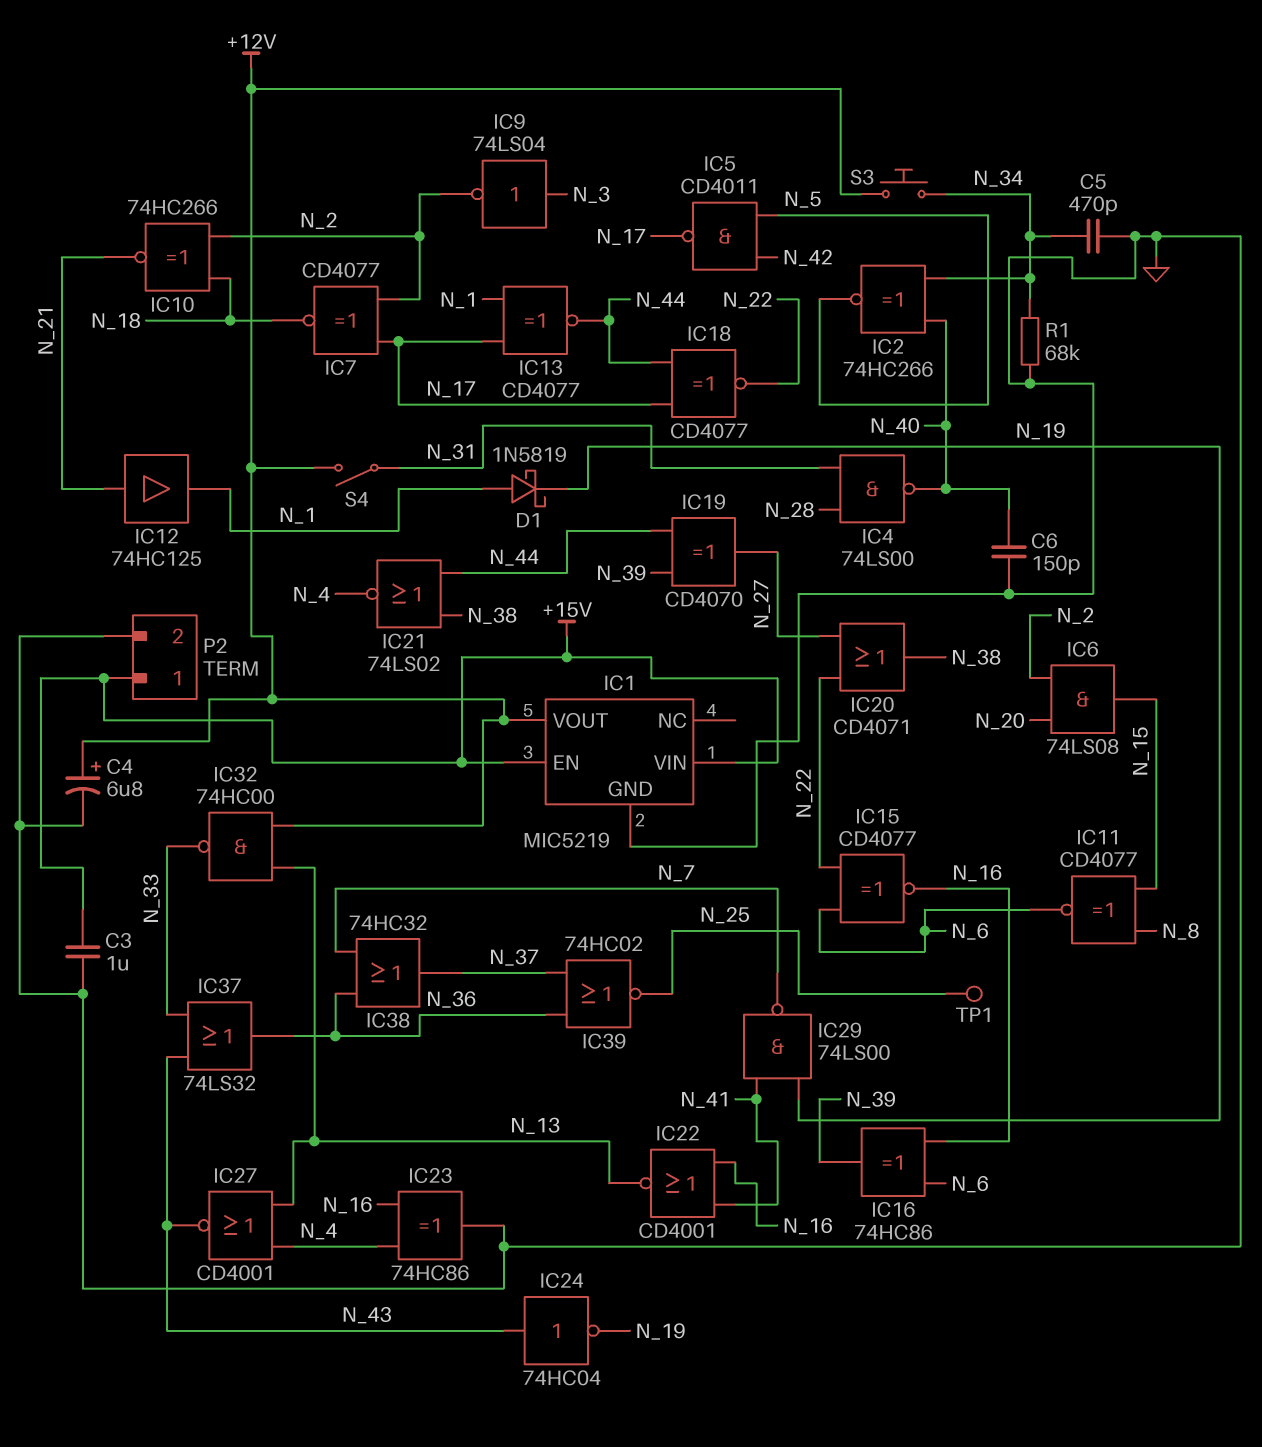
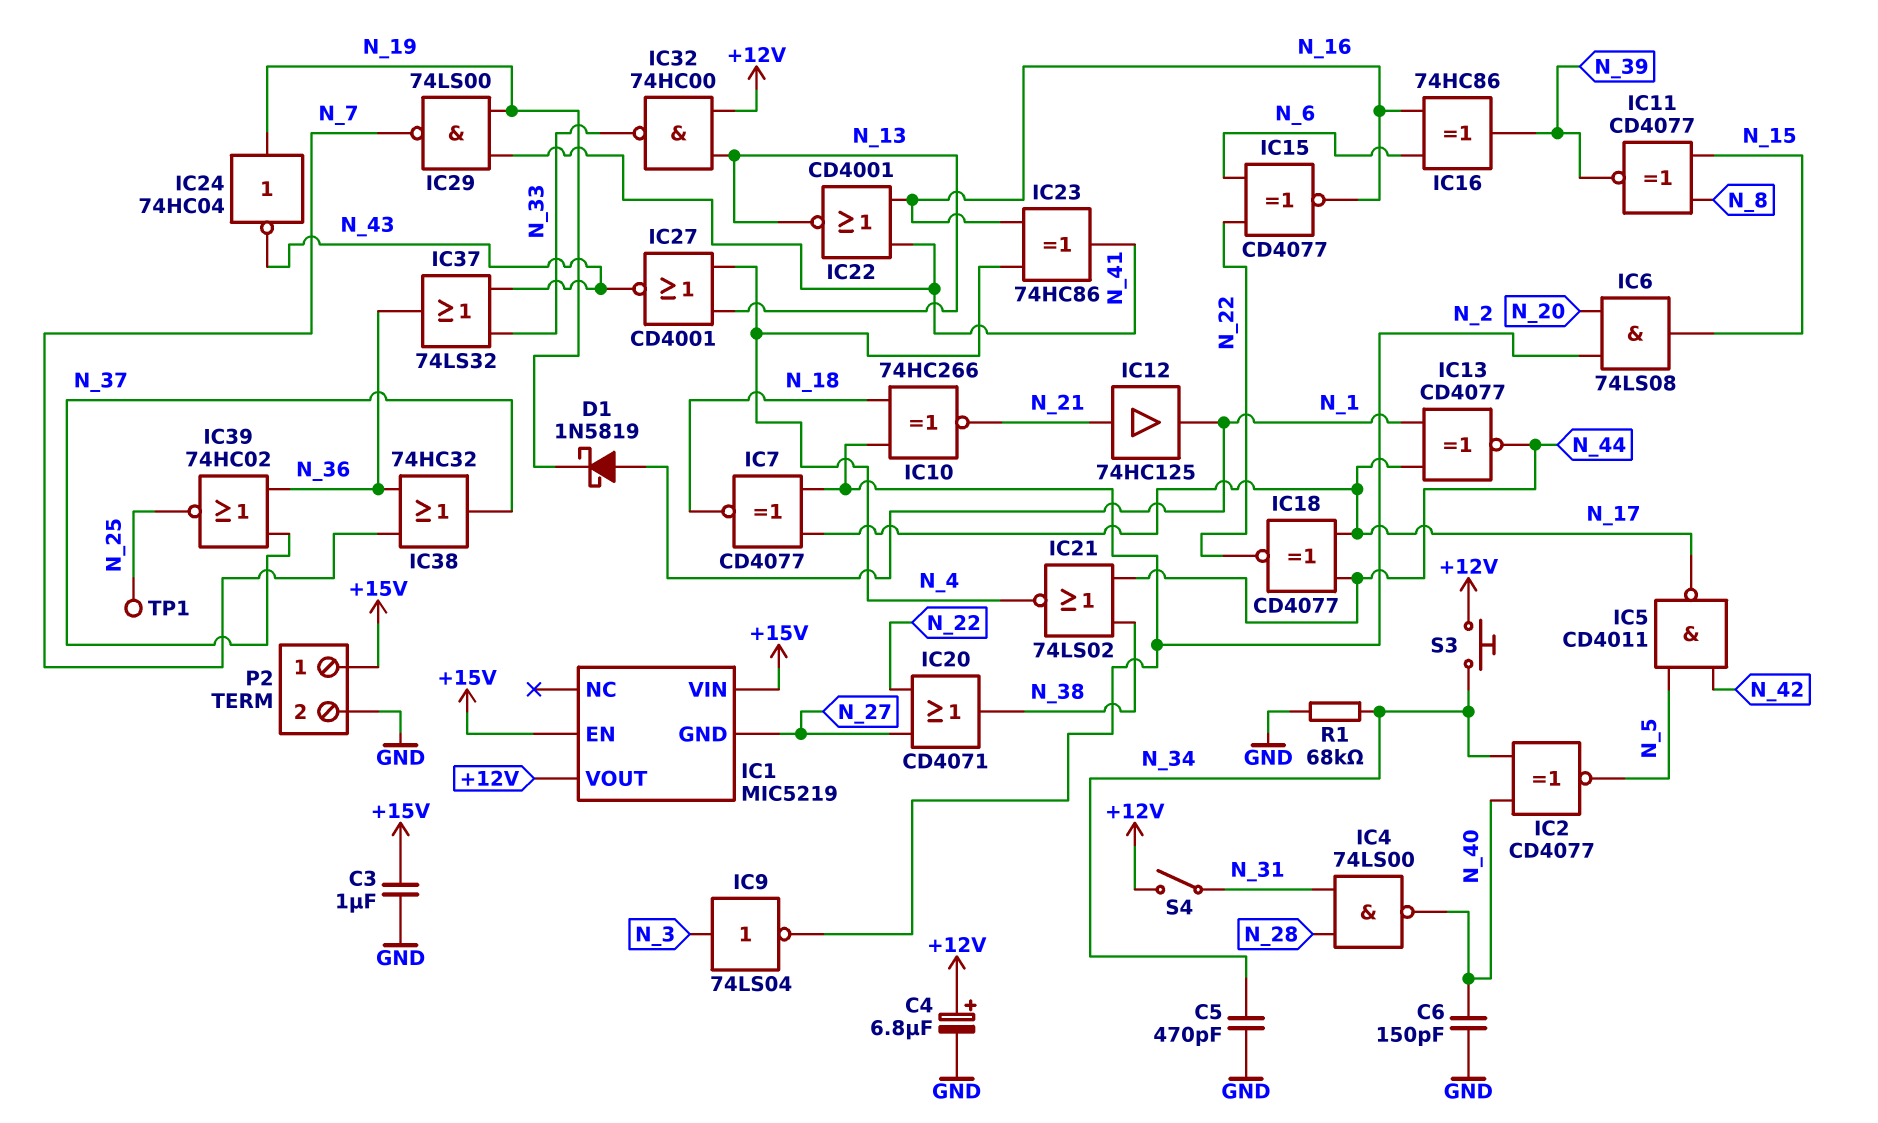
IC1 pin GND: GND -> N_27
IC2: XNOR 74HC266 (in N_34, in N_40, out N_5) -> XNOR CD4077 (in N_34, in N_40, out N_5)
IC11: XNOR CD4077 (in N_8, in N_15, out N_6) -> XNOR CD4077 (in N_8, in N_15, out N_39)
IC19: XOR CD4070 (in N_39, in N_44, out N_27) -> none
IC23: XOR 74HC86 (in N_4, in N_16, out GND) -> XOR 74HC86 (in N_4, in N_16, out N_41)
IC24: NOT 74HC04 (in N_43, out N_19) -> NOT 74HC04 (in N_19, out N_43)

